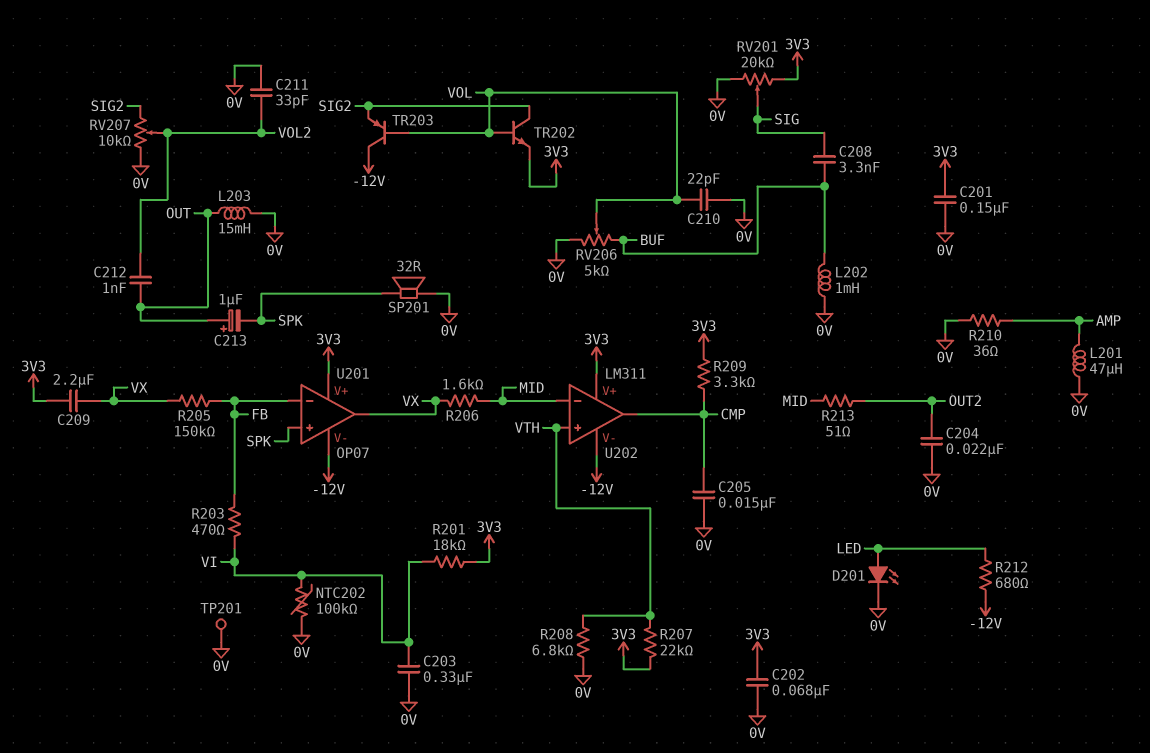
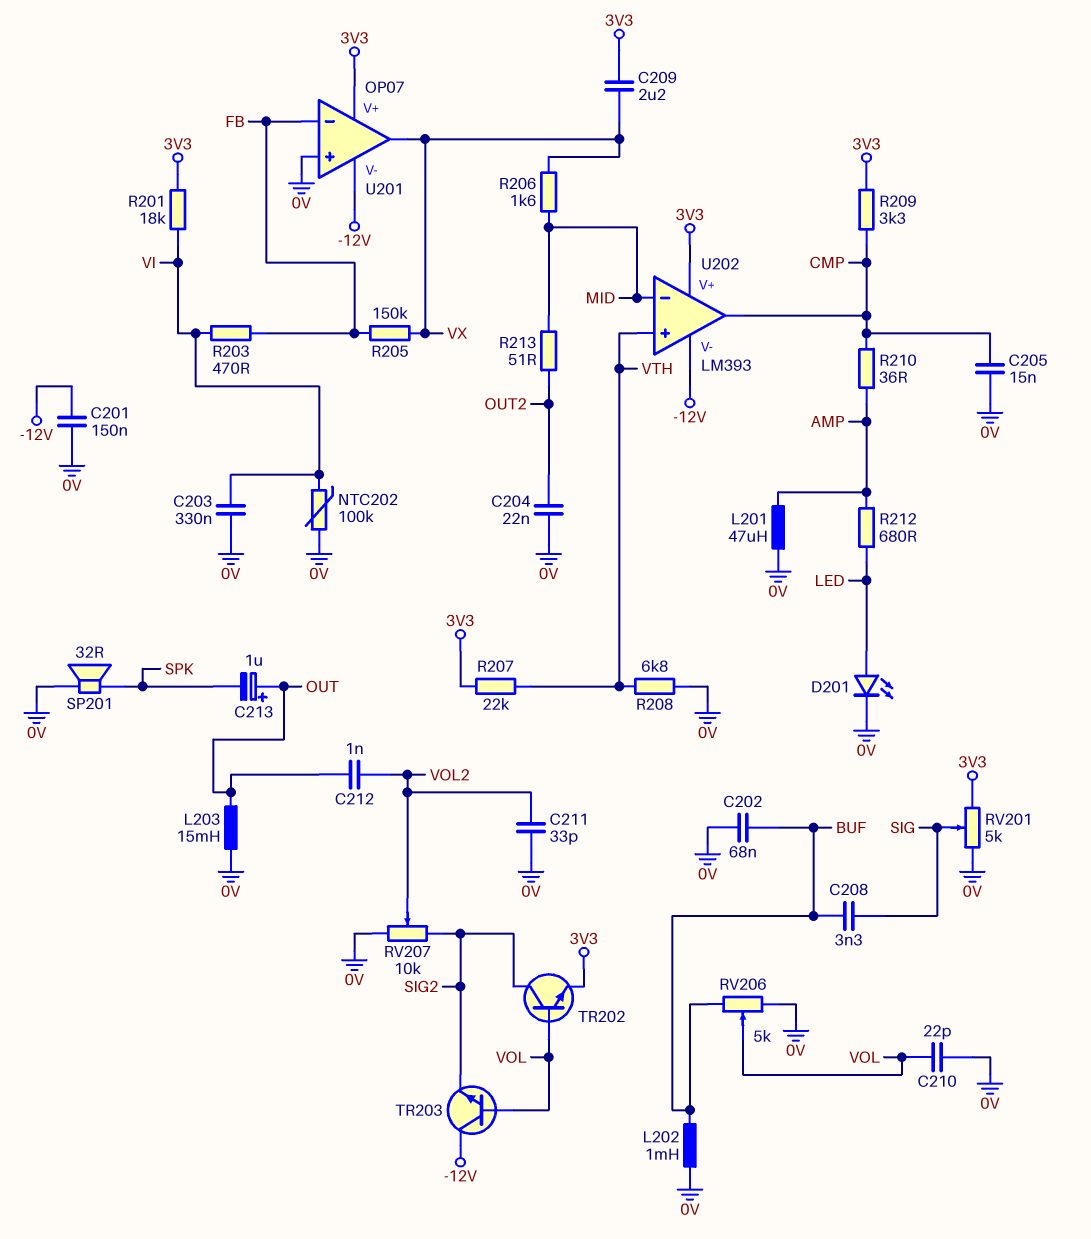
C201: 150nF (0V, 3V3) -> 150nF (-12V, 0V)
C202: 68nF (0V, 3V3) -> 68nF (0V, BUF)
R210: 36 (0V, AMP) -> 36 (AMP, CMP)
R212: 680 (-12V, LED) -> 680 (AMP, LED)
RV201: 20k (0V, 3V3, wiper SIG) -> 5k (0V, 3V3, wiper SIG)
TP201: test point (0V) -> none
TR203: PNP (B VOL, C -12V, E SIG2) -> NPN (B VOL, C -12V, E SIG2)
U201 pin in+: SPK -> 0V
U202: LM311 -> LM393

